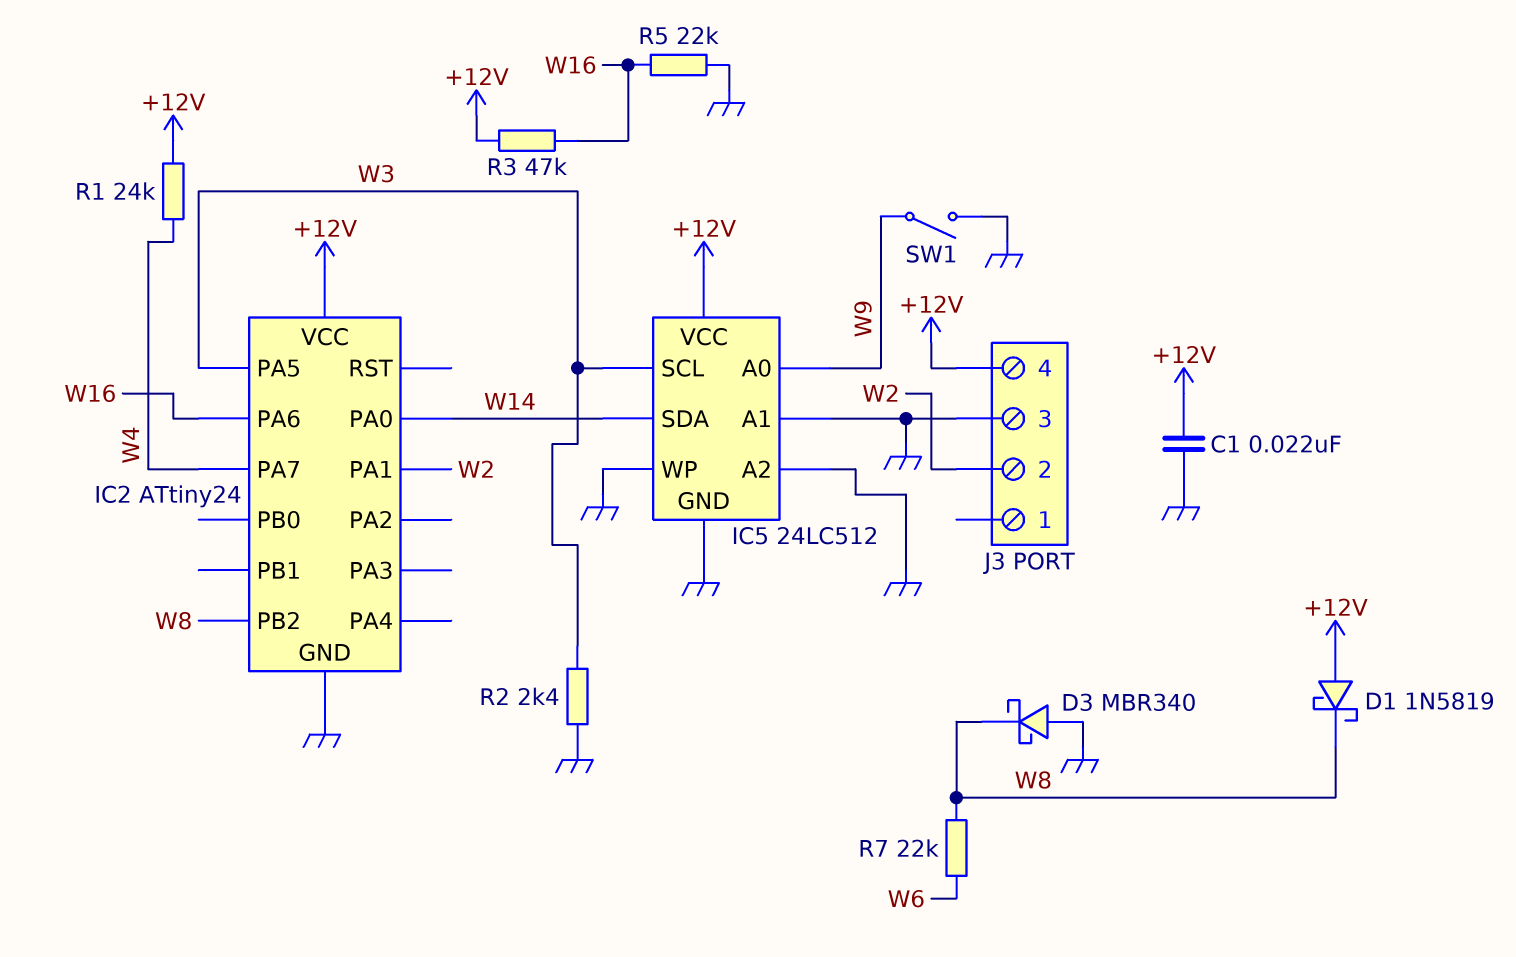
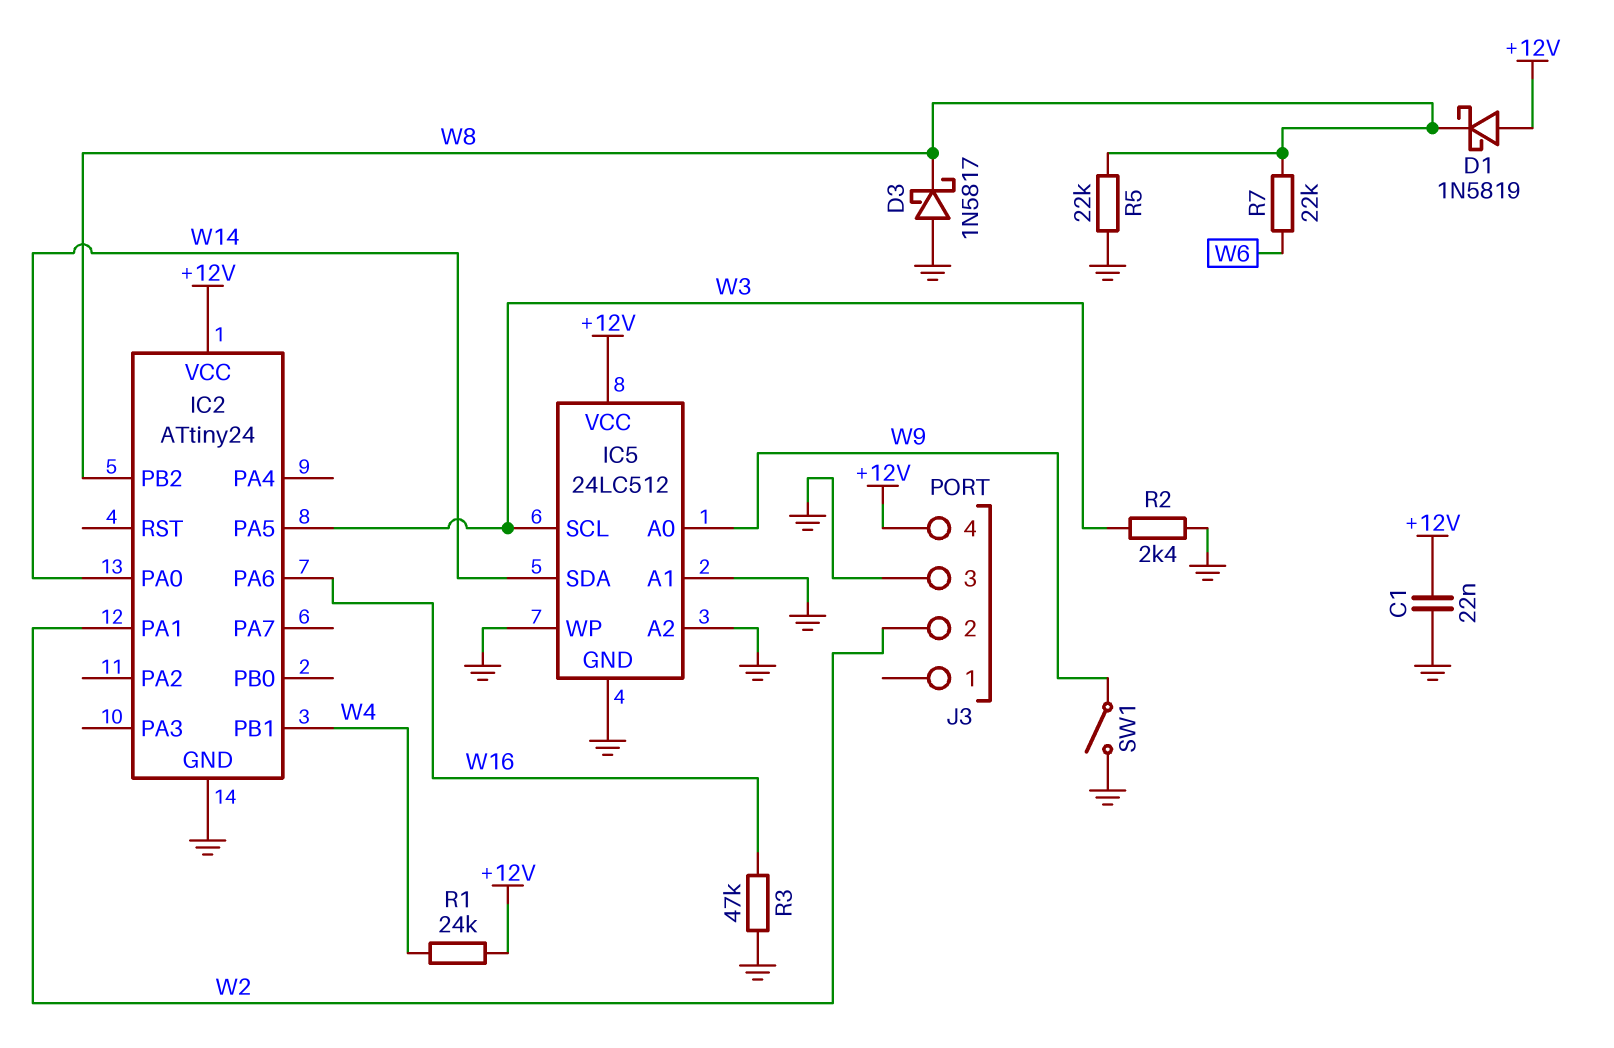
D3: schottky MBR340 (A GND, K W8) -> schottky 1N5817 (A GND, K W8)
IC2 pin PA7: W4 -> none
IC2 pin PB1: none -> W4
R3: 47k (+12V, W16) -> 47k (GND, W16)
R5: 22k (GND, W16) -> 22k (GND, W8)

